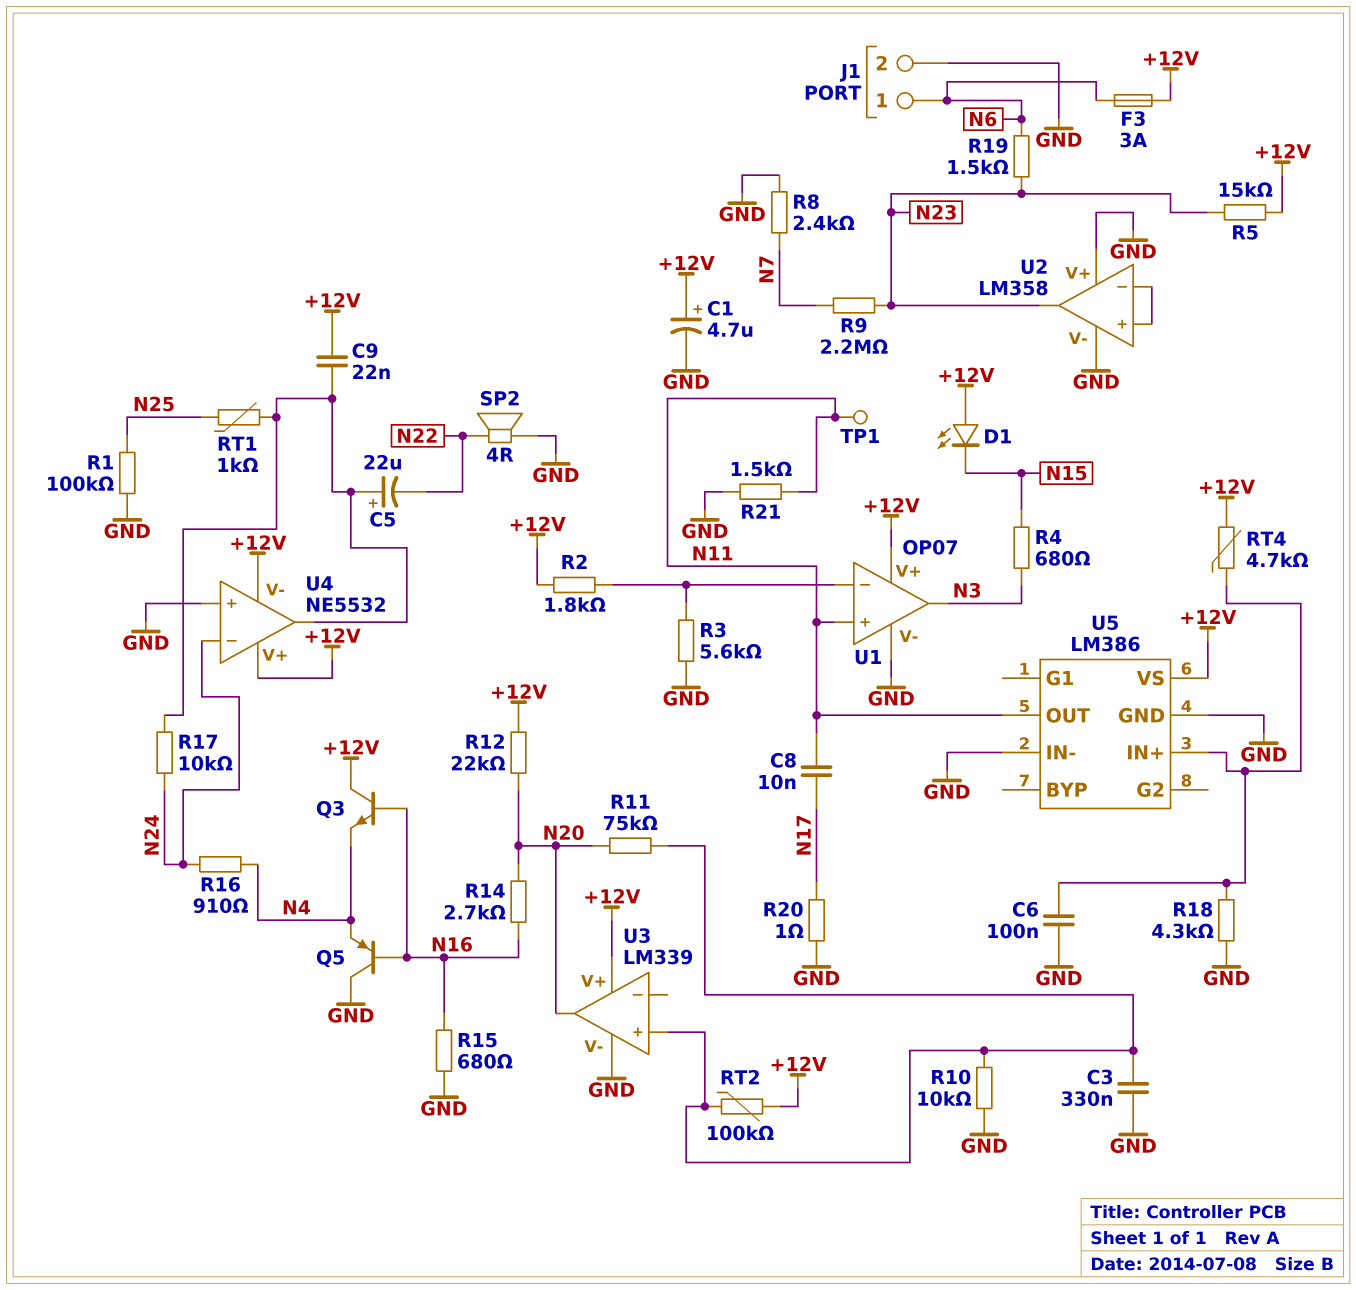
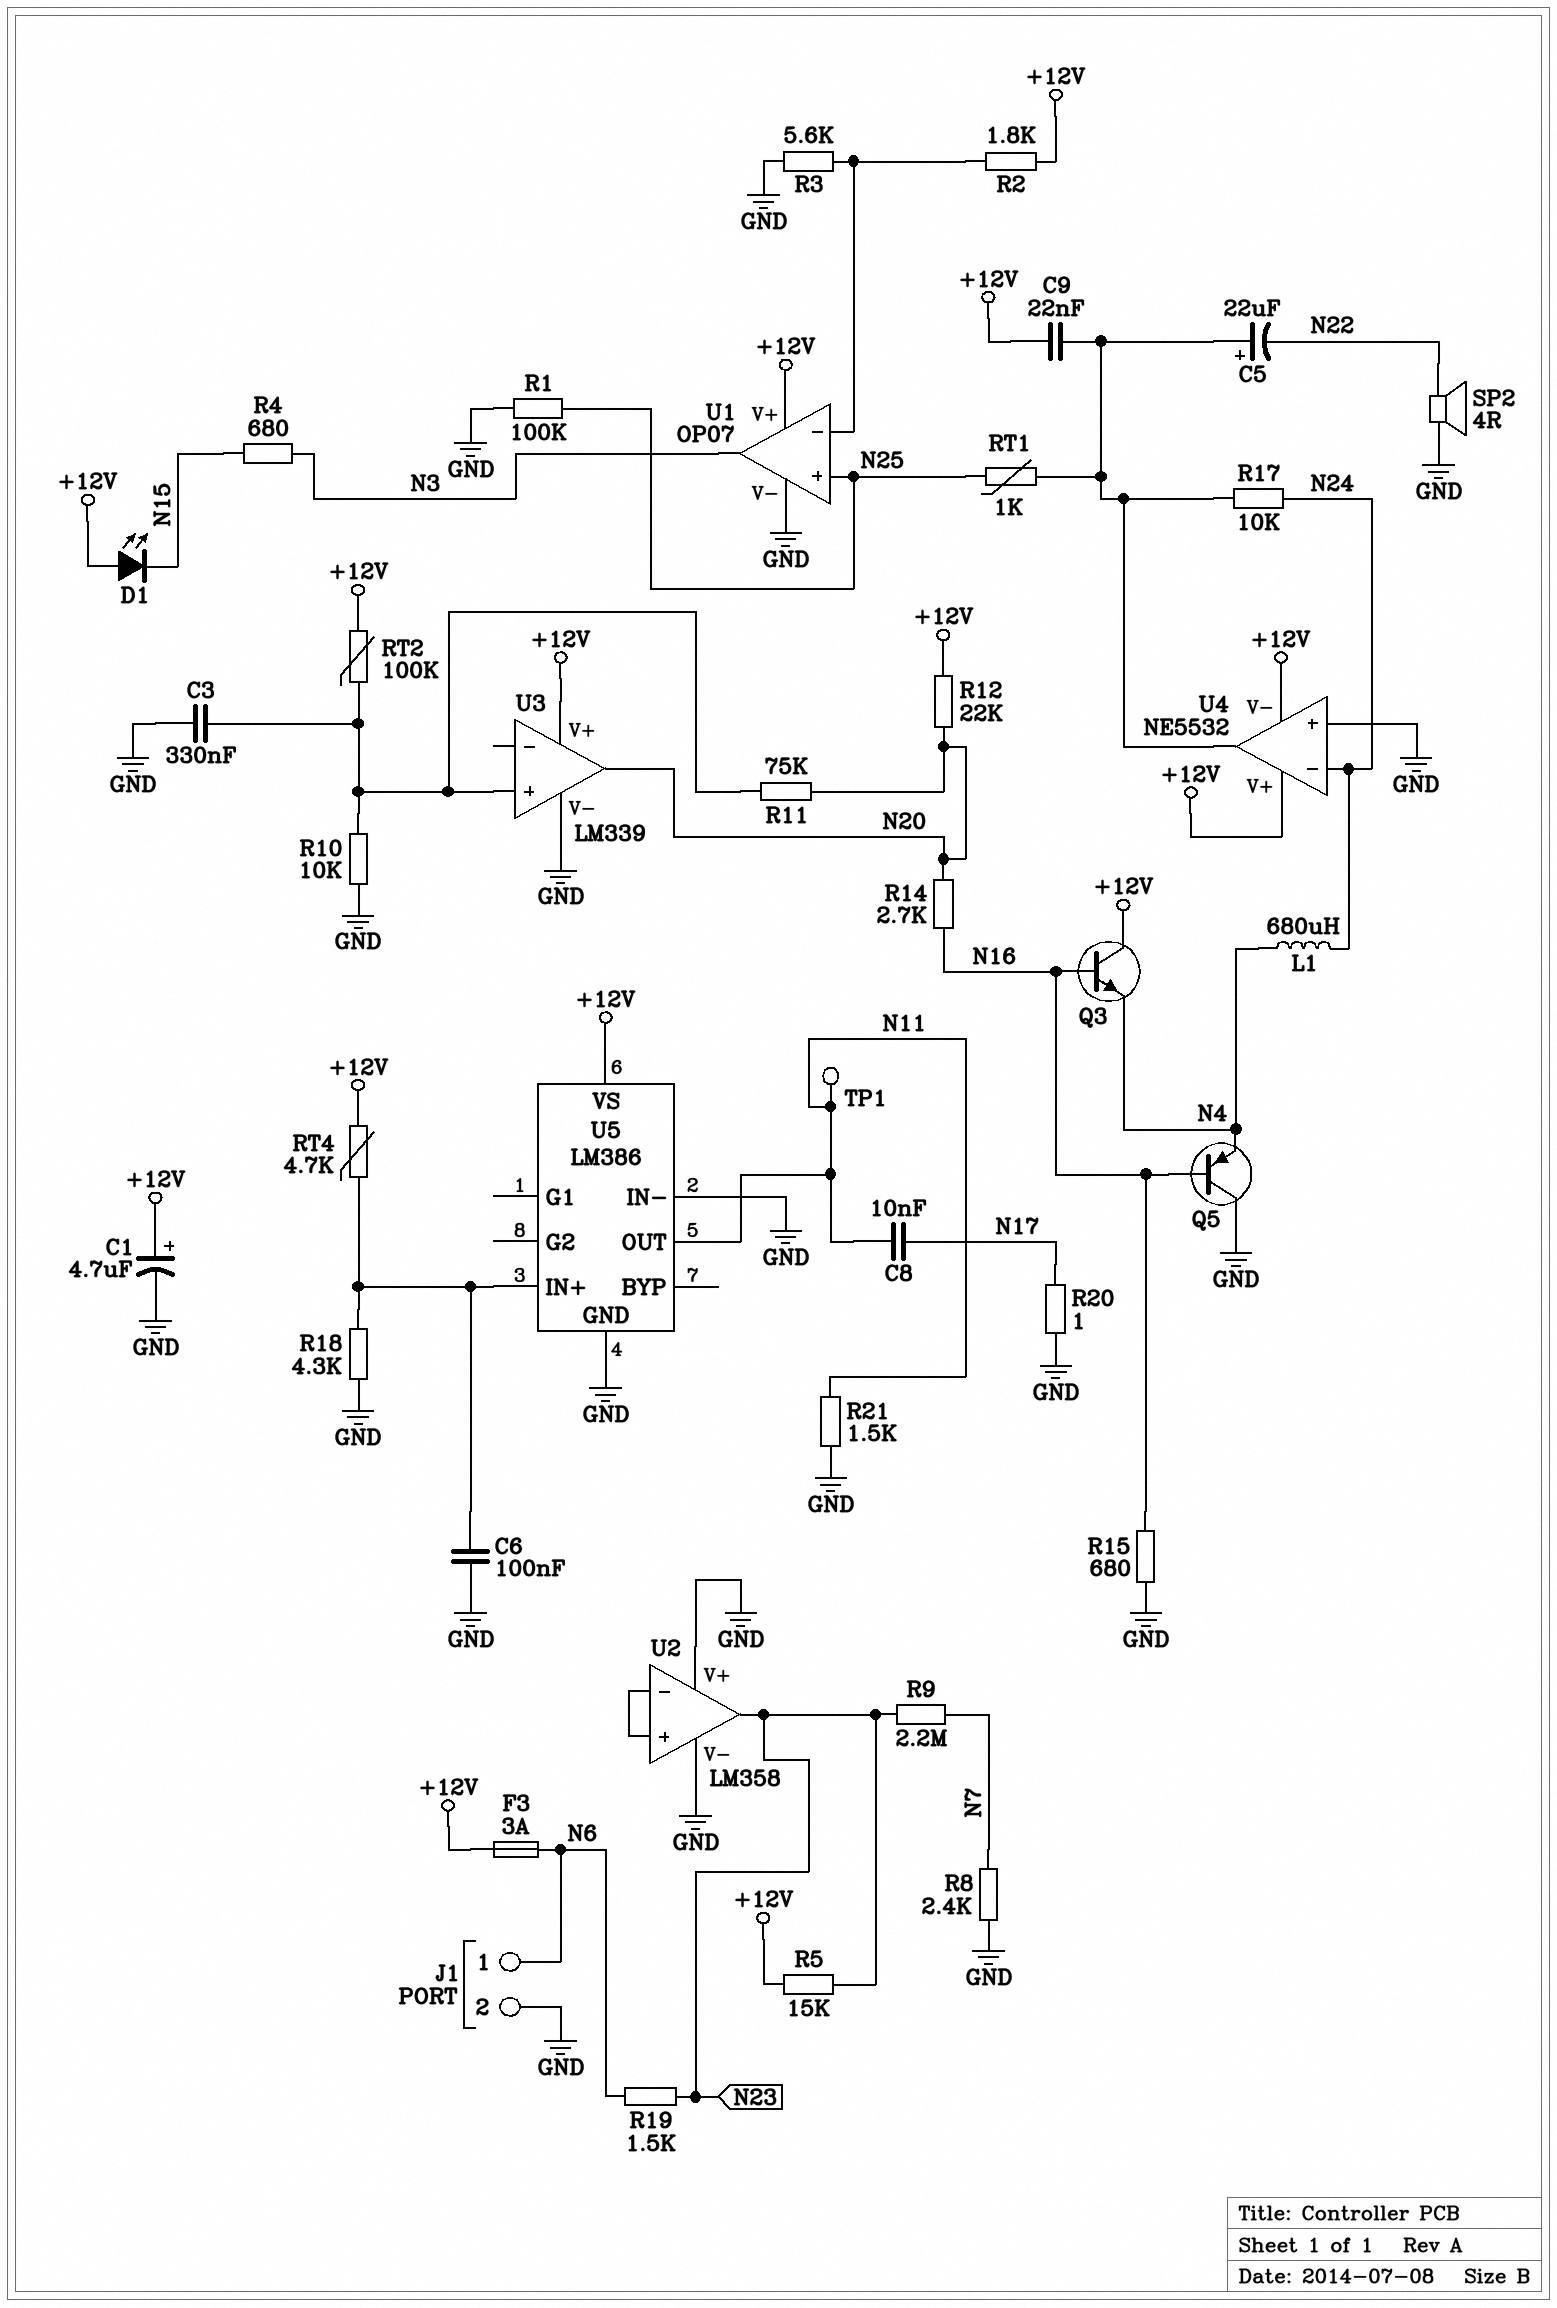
L1: none -> 680uH (N4, N24)
R16: 910 (N4, N24) -> none
U1 pin in+: N11 -> N25

